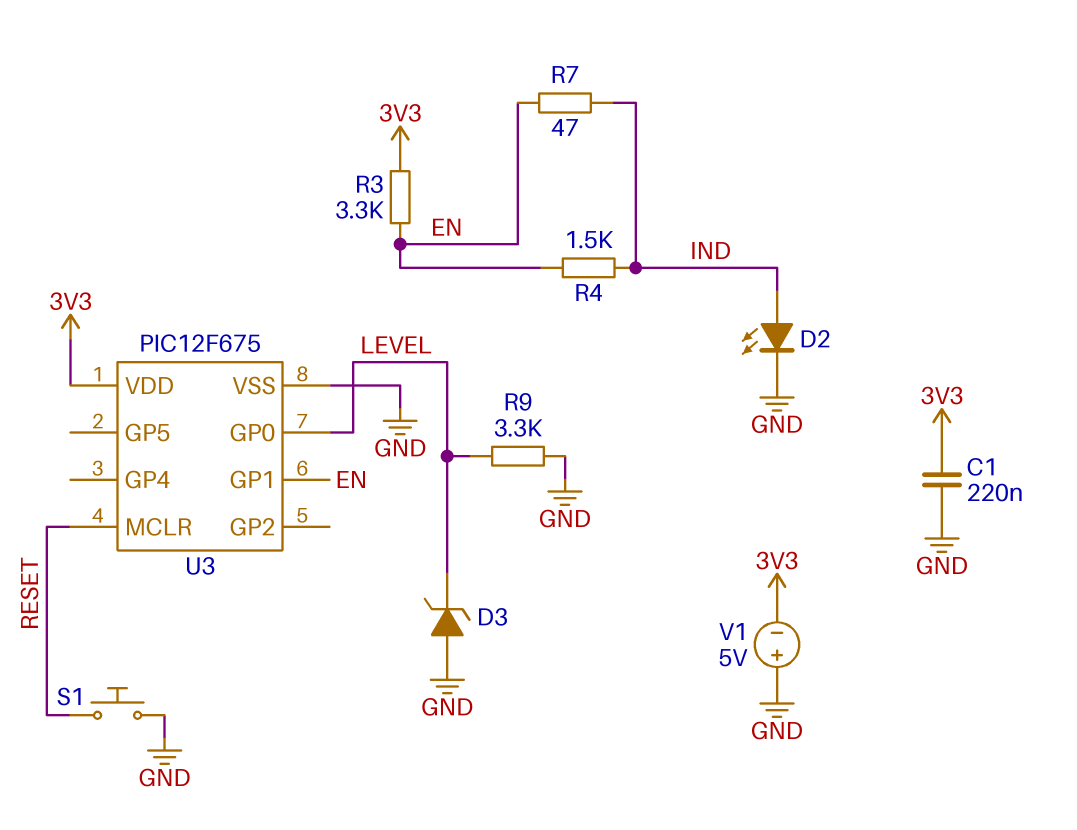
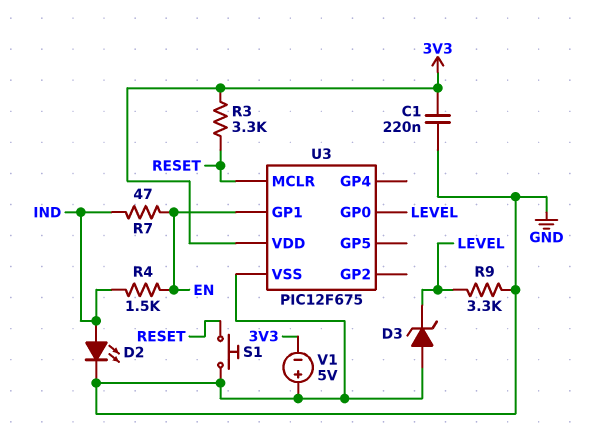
R3: 3.3k (3V3, EN) -> 3.3k (3V3, RESET)

